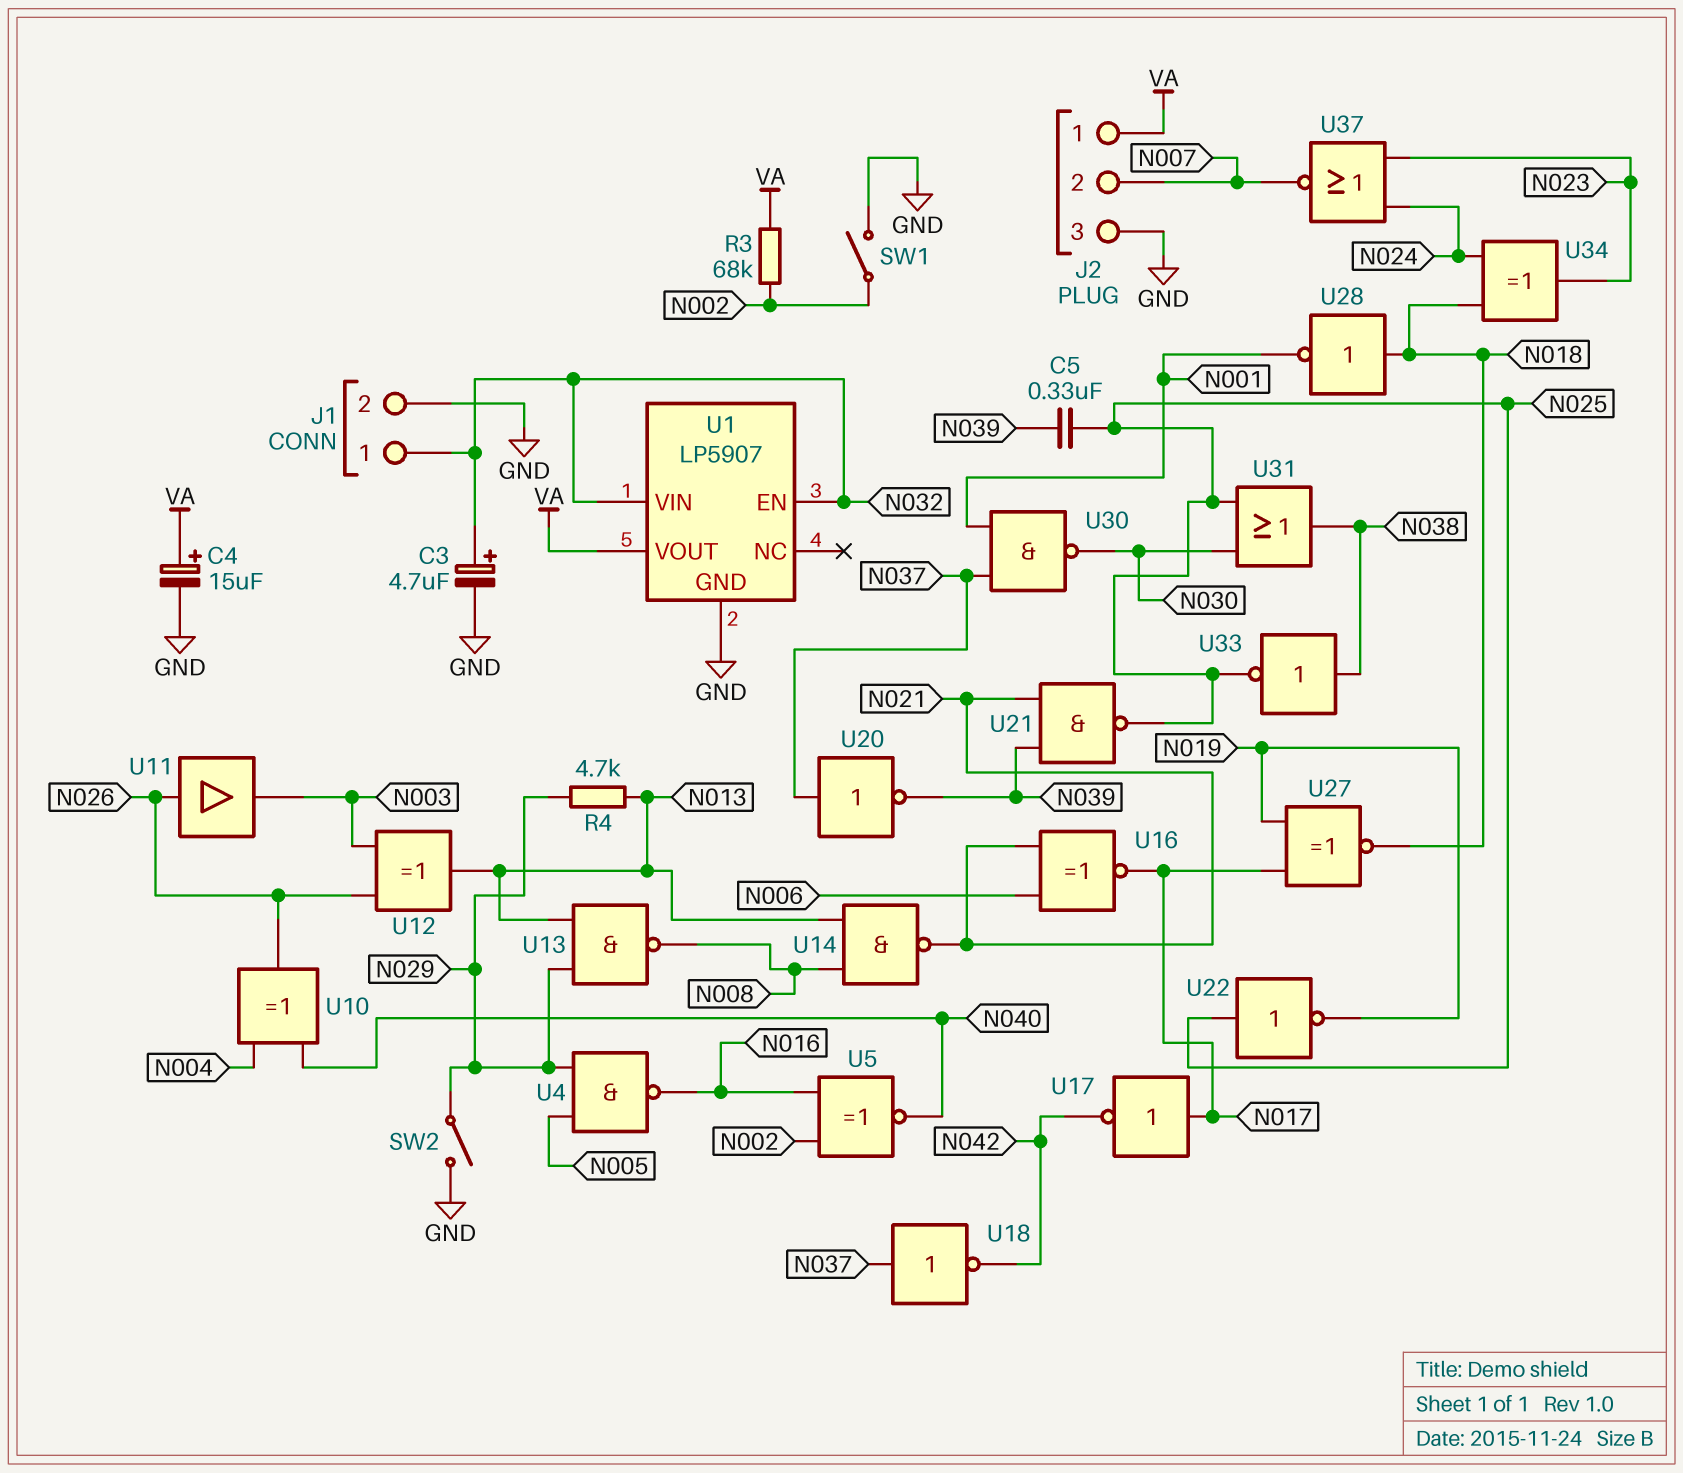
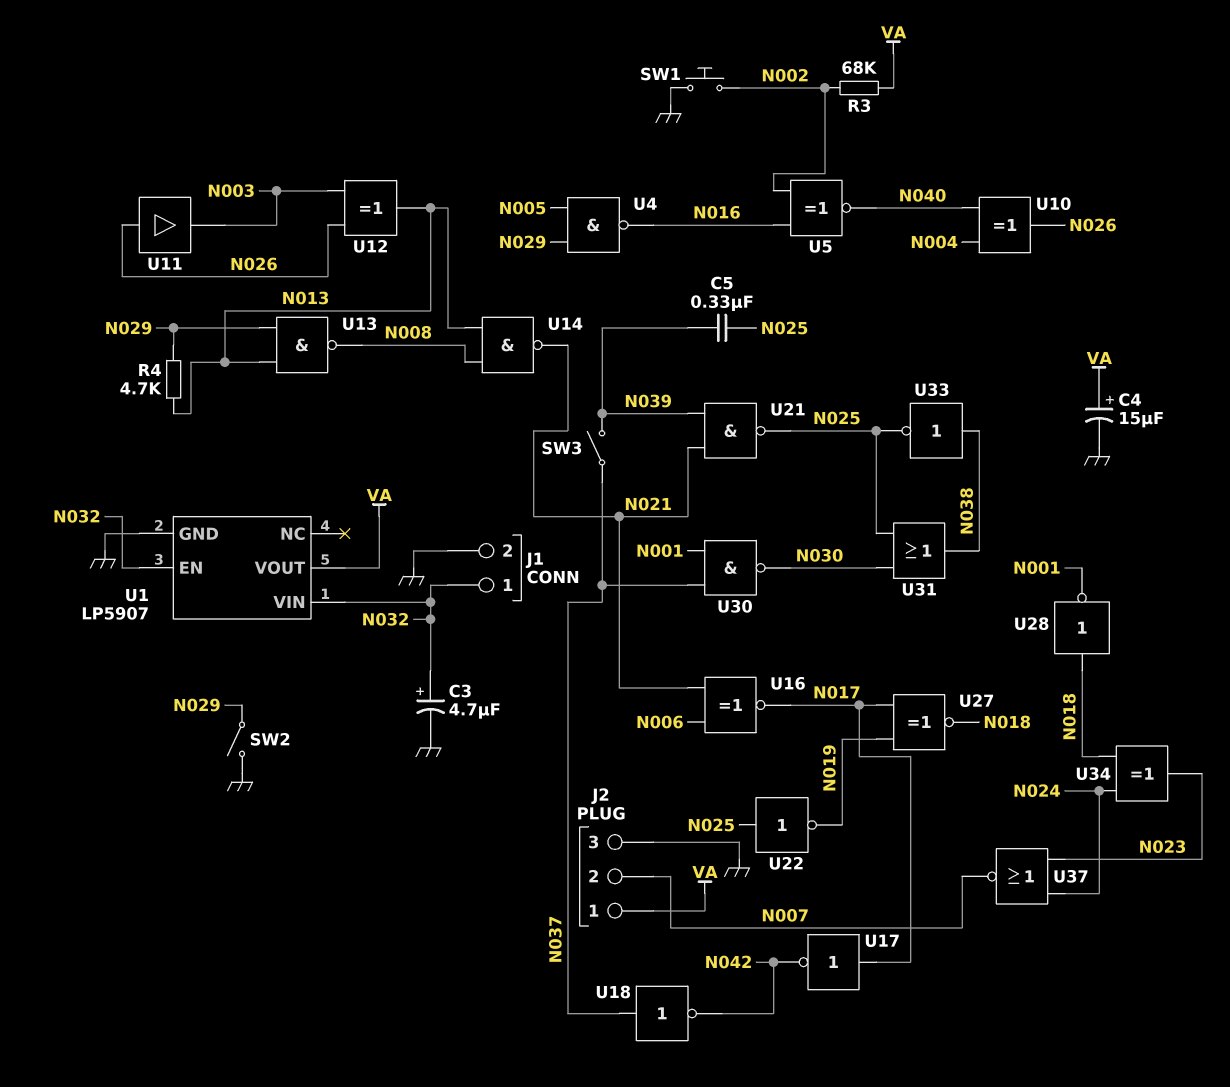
SW1: switch (GND, N002) -> button (GND, N002)
SW3: none -> switch (N037, N039)
U20: NOT (in N037, out N039) -> none

